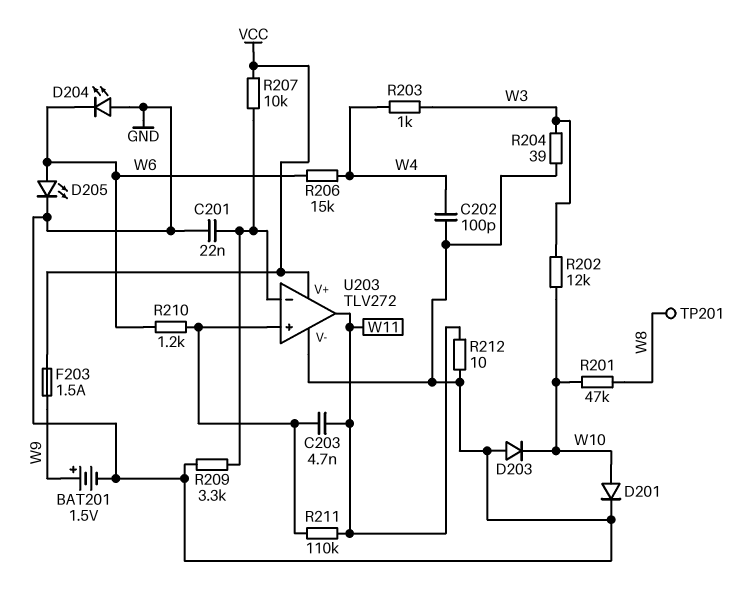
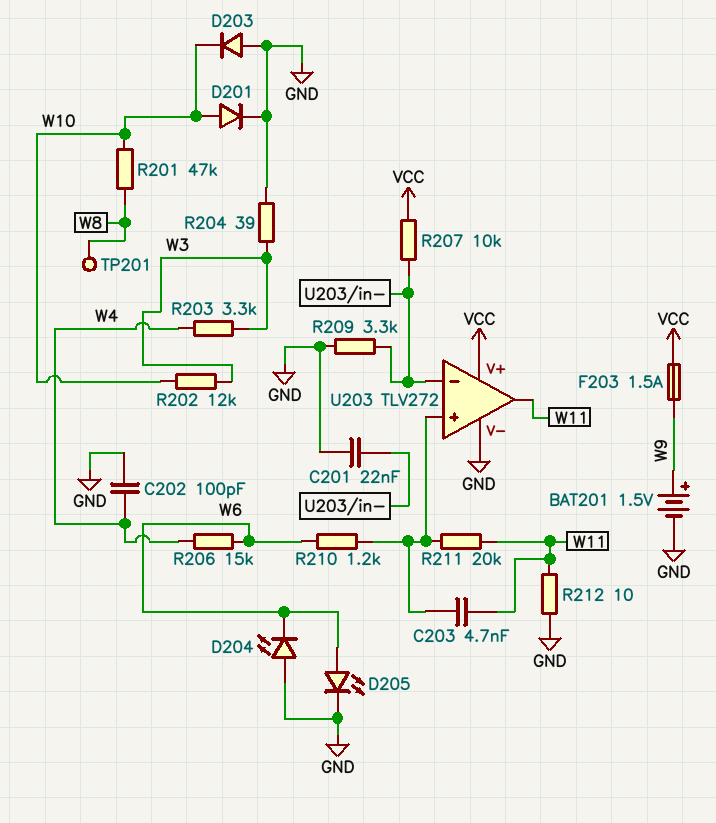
R203: 1k (W3, W4) -> 3.3k (W3, W4)
R211: 110k (U203/in+, W11) -> 20k (U203/in+, W11)

